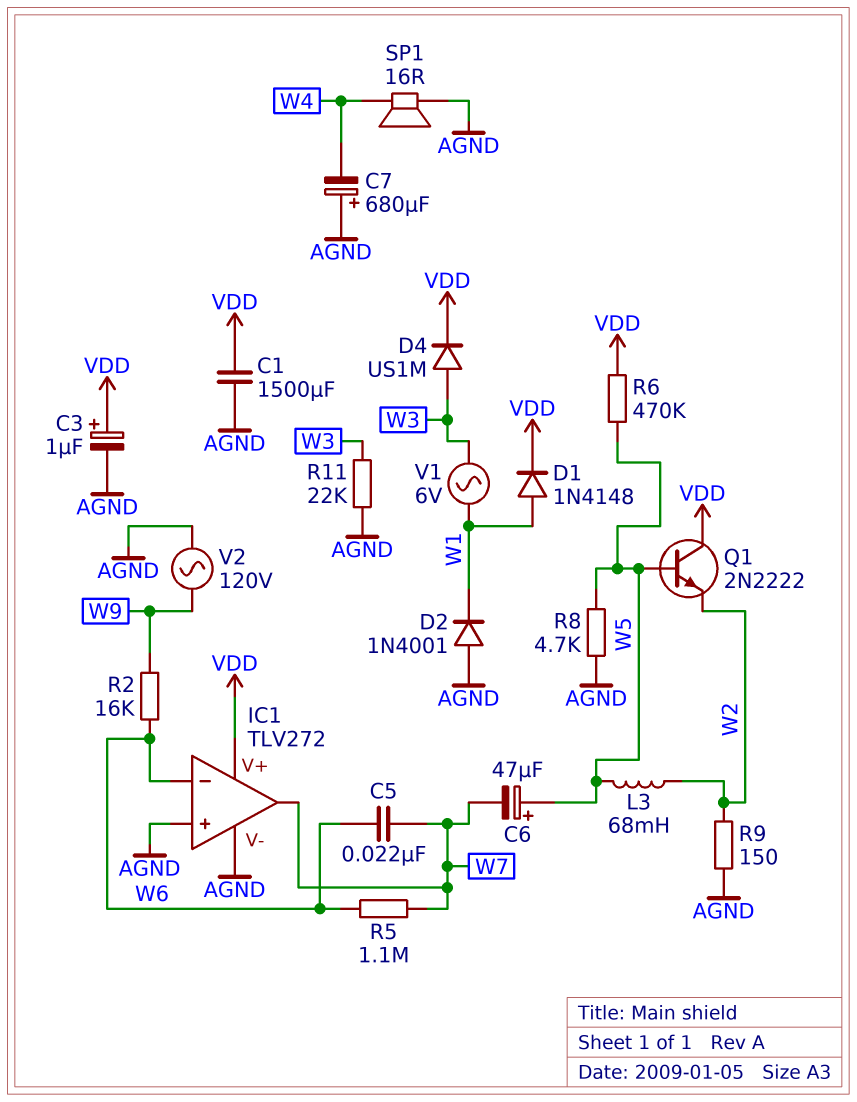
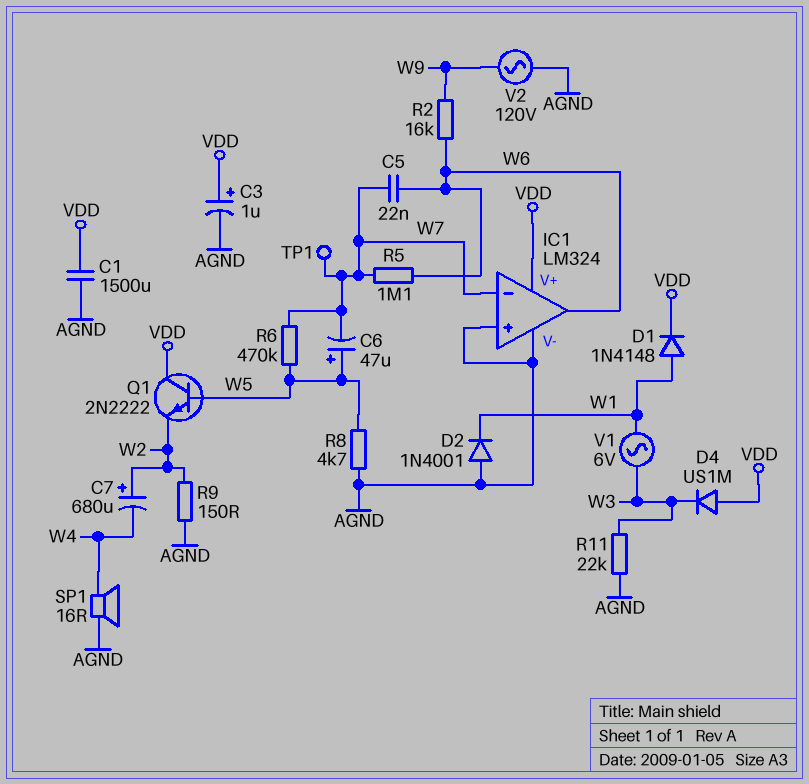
C7: 680uF (plus AGND, minus W4) -> 680uF (plus W2, minus W4)
D4: diode US1M (A W3, K VDD) -> diode US1M (A VDD, K W3)
IC1: TLV272 -> LM324
IC1 pin in-: W6 -> W7
IC1 pin out: W7 -> W6
L3: 68mH (W2, W5) -> none
R6: 470k (VDD, W5) -> 470k (W5, W7)
TP1: none -> test point (W7)

